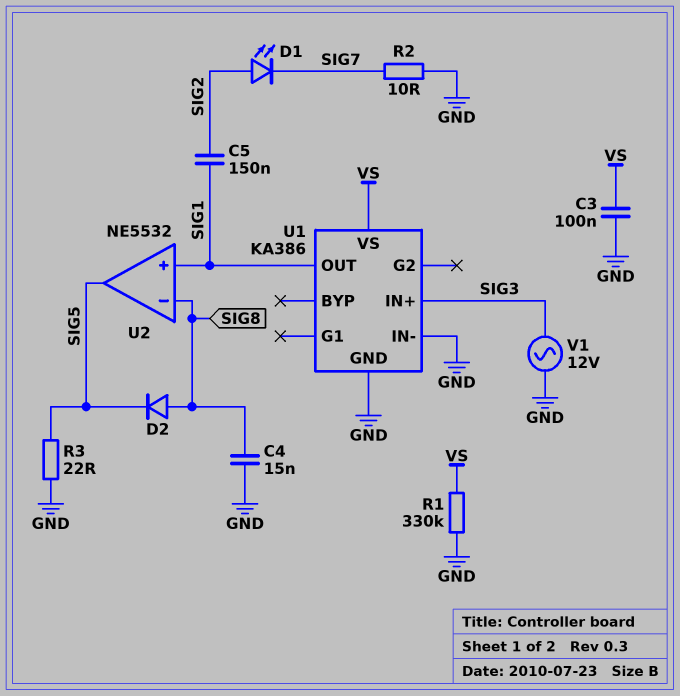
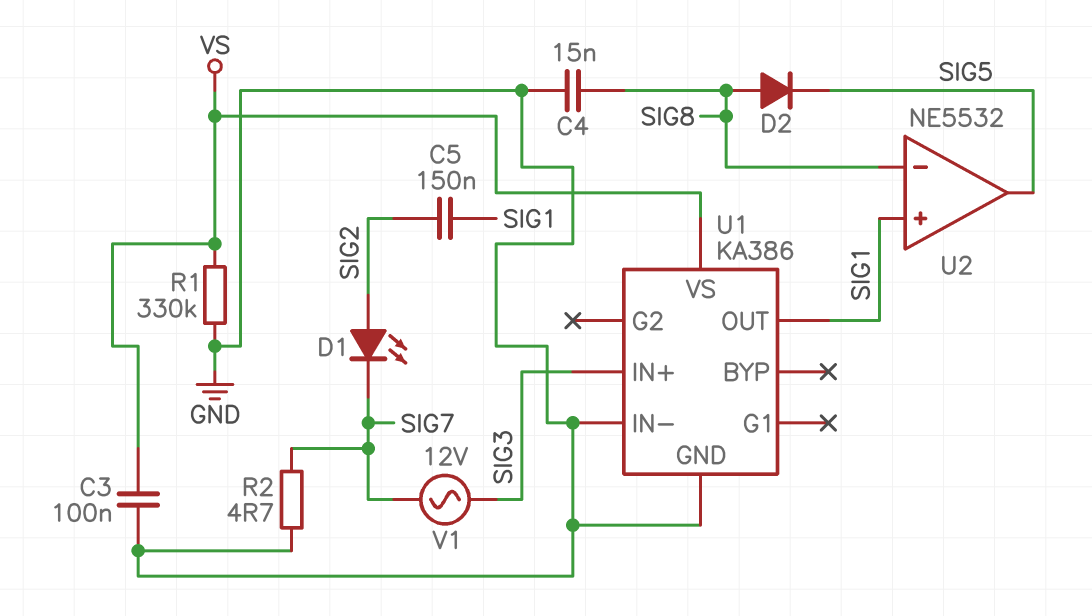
R2: 10 (GND, SIG7) -> 4.7 (GND, SIG7)
R3: 22 (GND, SIG5) -> none
V1: AC 12V (GND, SIG3) -> AC 12V (SIG3, SIG7)

